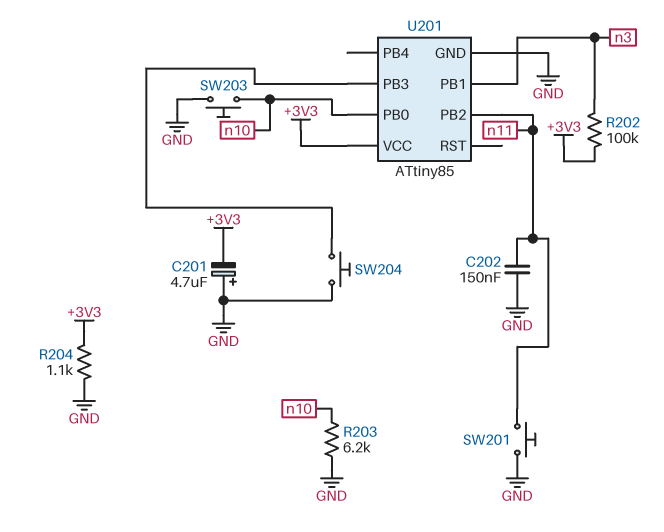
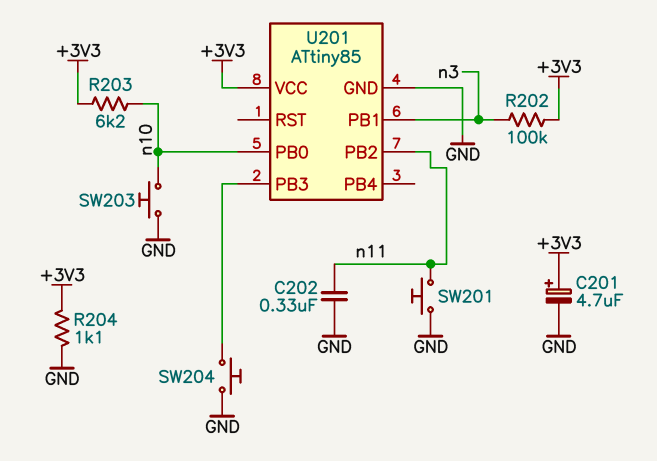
C201: 4.7uF (plus GND, minus +3V3) -> 4.7uF (plus +3V3, minus GND)
C202: 150nF (GND, n11) -> 330nF (GND, n11)
R203: 6.2k (GND, n10) -> 6.2k (+3V3, n10)

